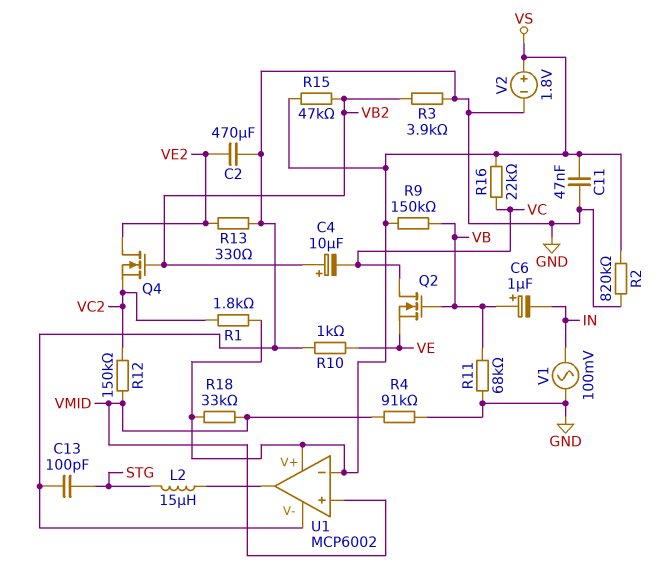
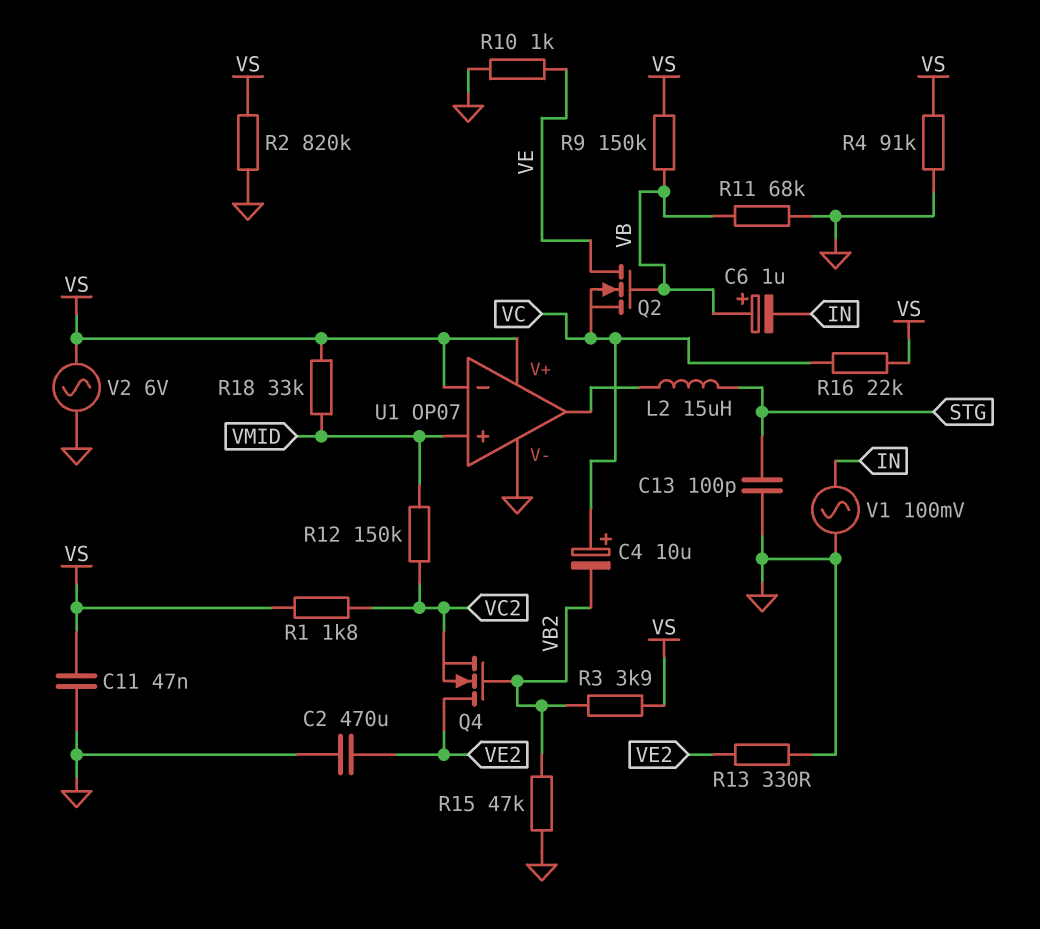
C4: 10uF (plus VB2, minus VC) -> 10uF (plus VC, minus VB2)
Q2: NMOS (G VB, D VC, S VE) -> NMOS (G VB, D VE, S VC)
R3: 3.9k (GND, VB2) -> 3.9k (VB2, VS)
R4: 91k (GND, VMID) -> 91k (GND, VS)
R15: 47k (VB2, VS) -> 47k (GND, VB2)
U1: MCP6002 -> OP07
V2: 1.8V (plus VS, minus GND) -> AC 6V (GND, VS)

